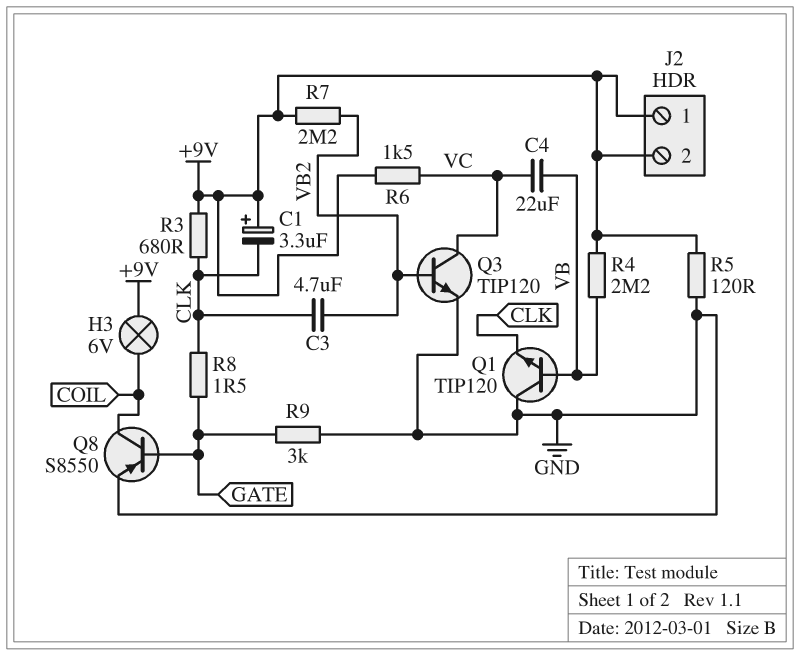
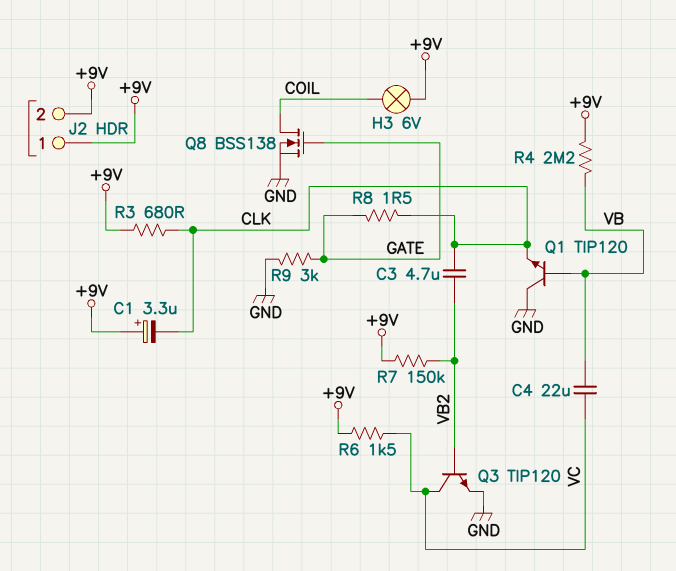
Q8: PNP S8550 (B GATE, C COIL, E GND) -> NMOS BSS138 (G GATE, D COIL, S GND)
R5: 120 (+9V, GND) -> none
R7: 2.2M (+9V, VB2) -> 150k (+9V, VB2)

